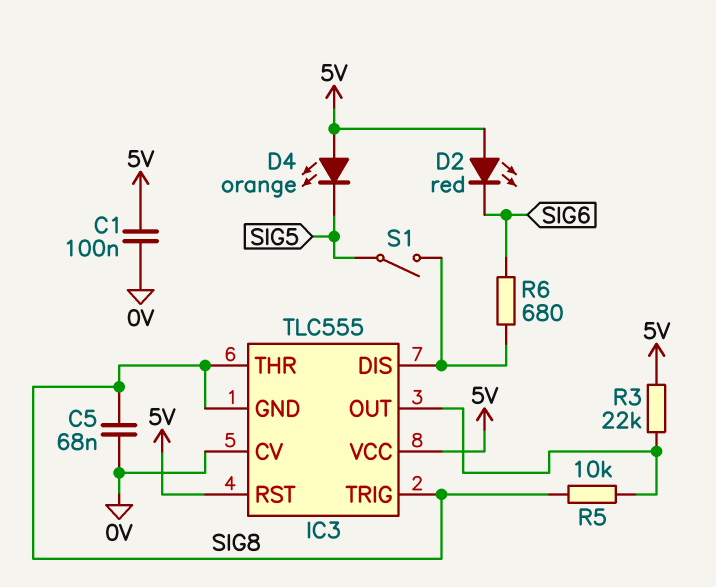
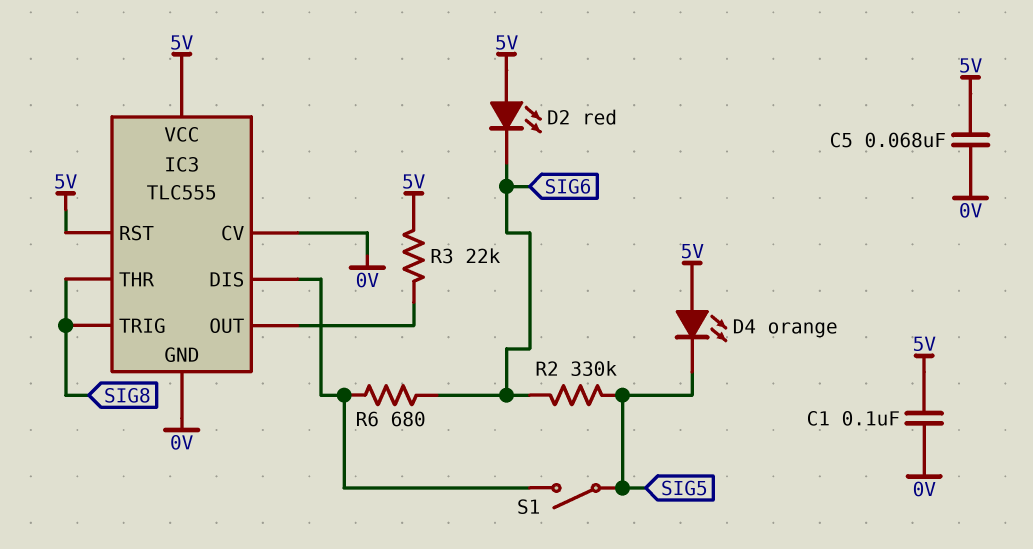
C5: 68nF (0V, SIG8) -> 68nF (0V, 5V)
IC3 pin GND: SIG8 -> 0V
R2: none -> 330k (SIG5, SIG6)
R5: 10k (IC3/OUT, SIG8) -> none

